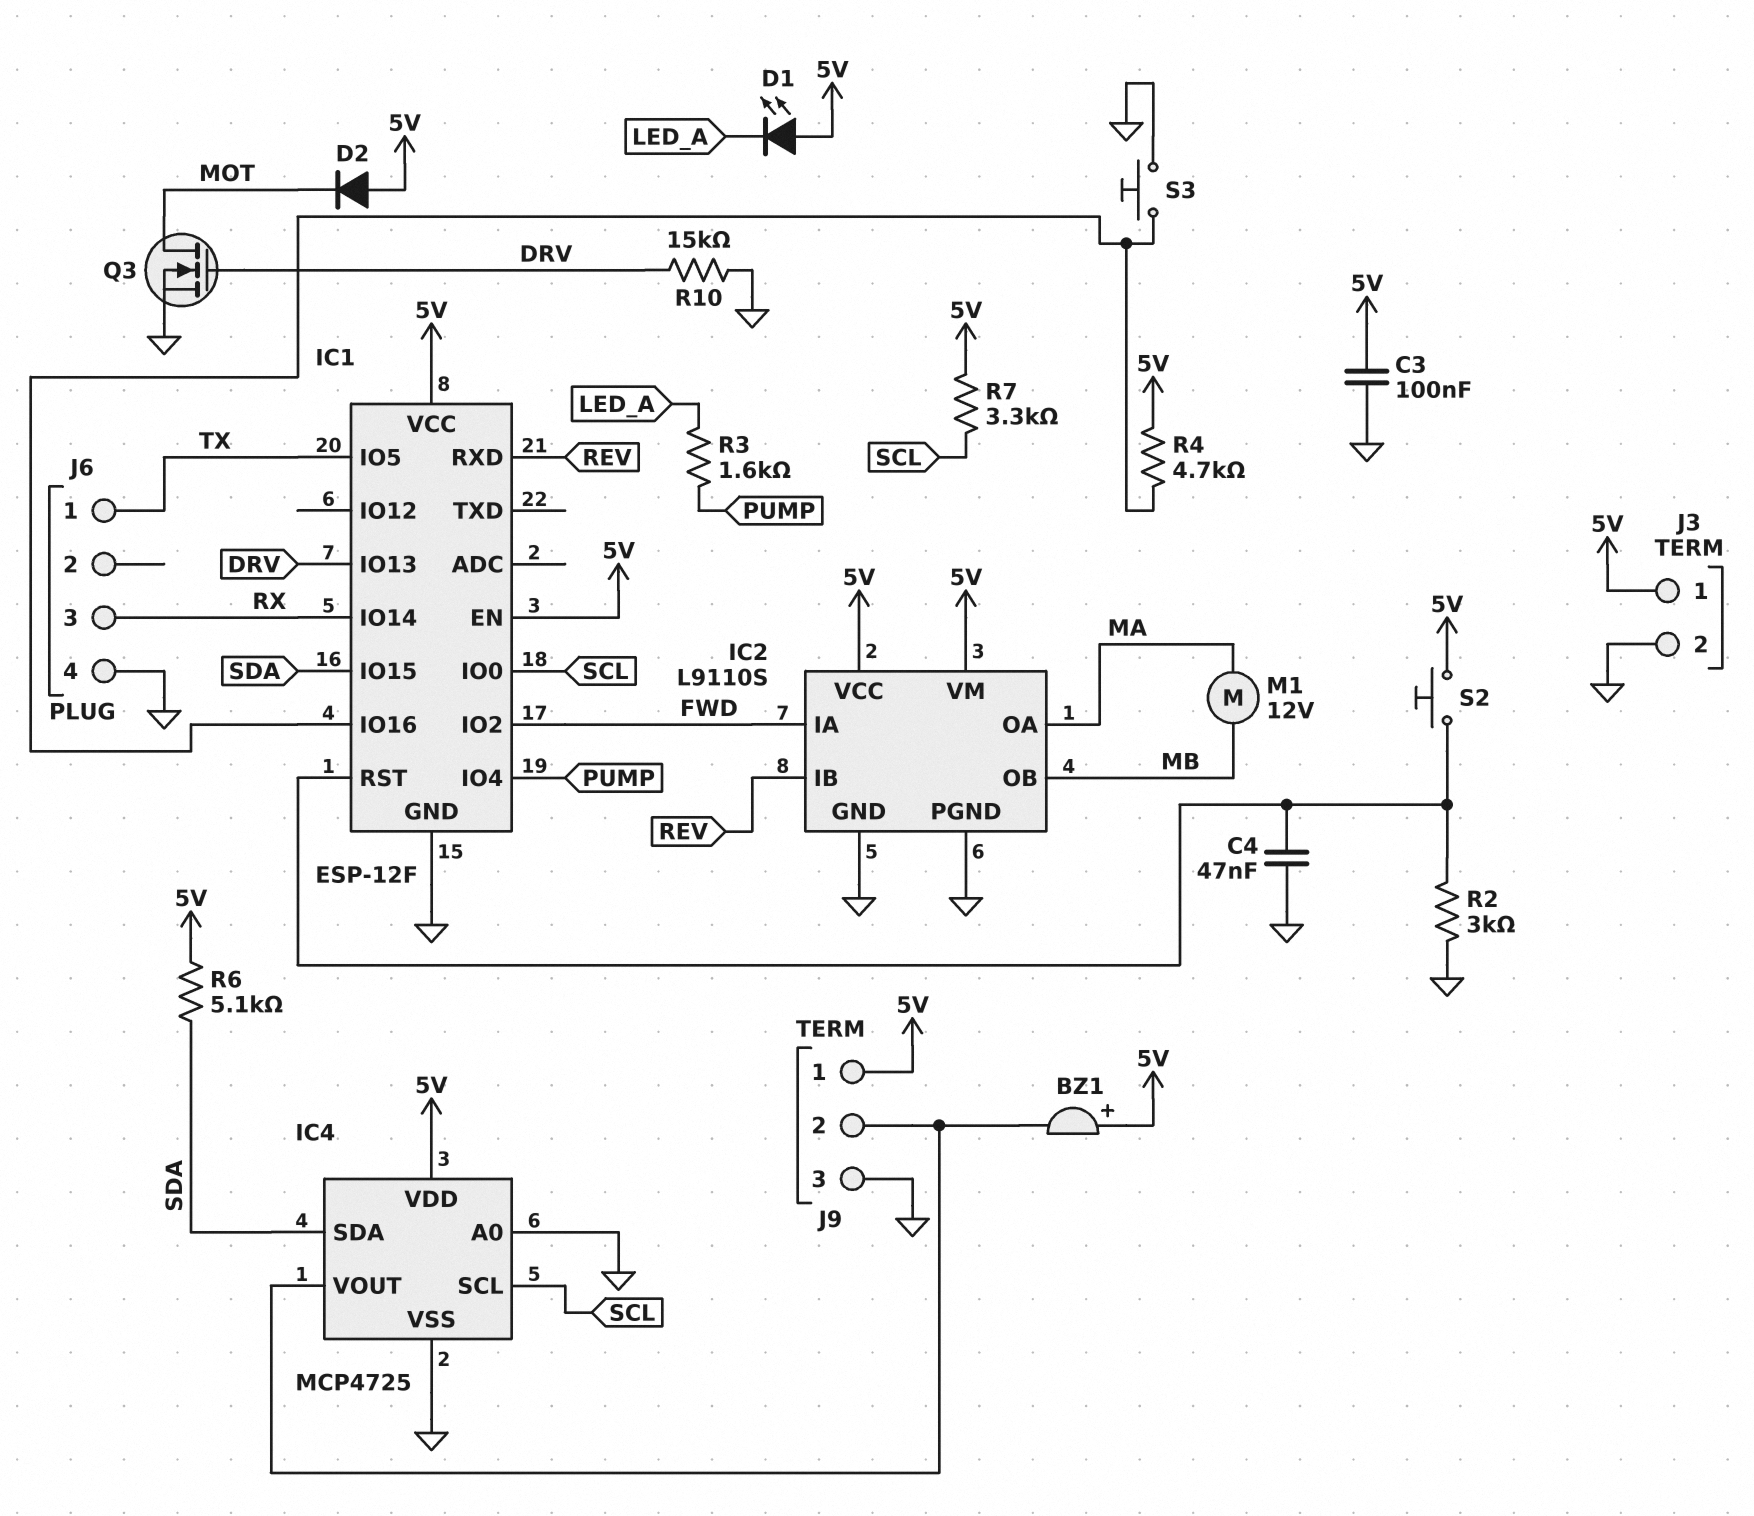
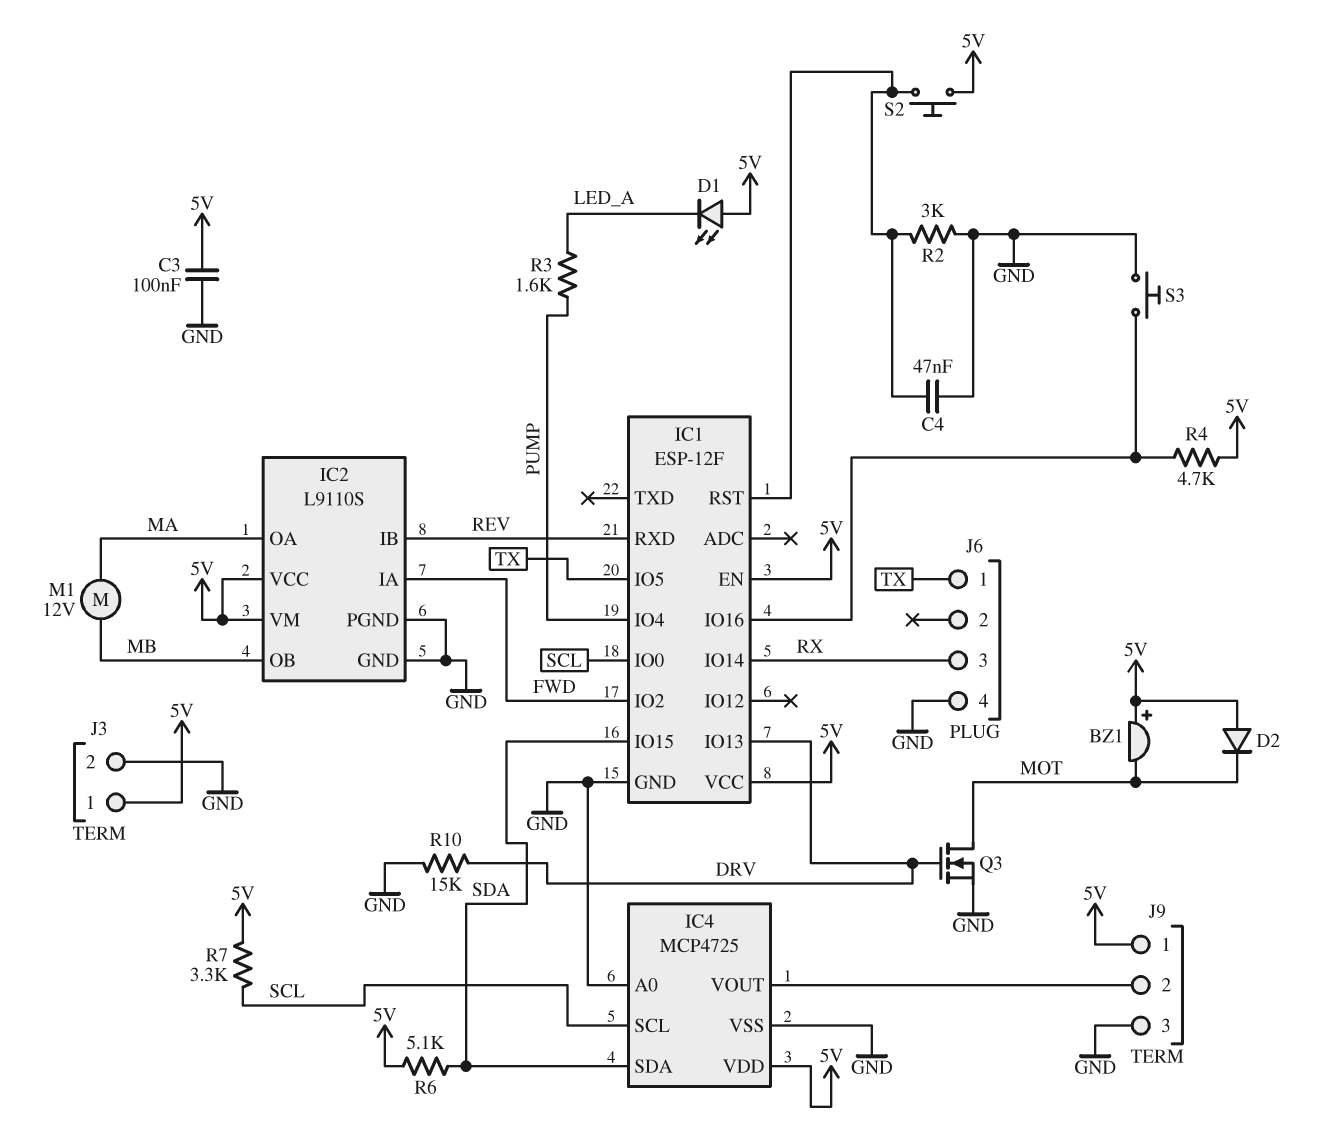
BZ1: buzzer (plus 5V, minus IC4/VOUT) -> buzzer (plus 5V, minus MOT)

